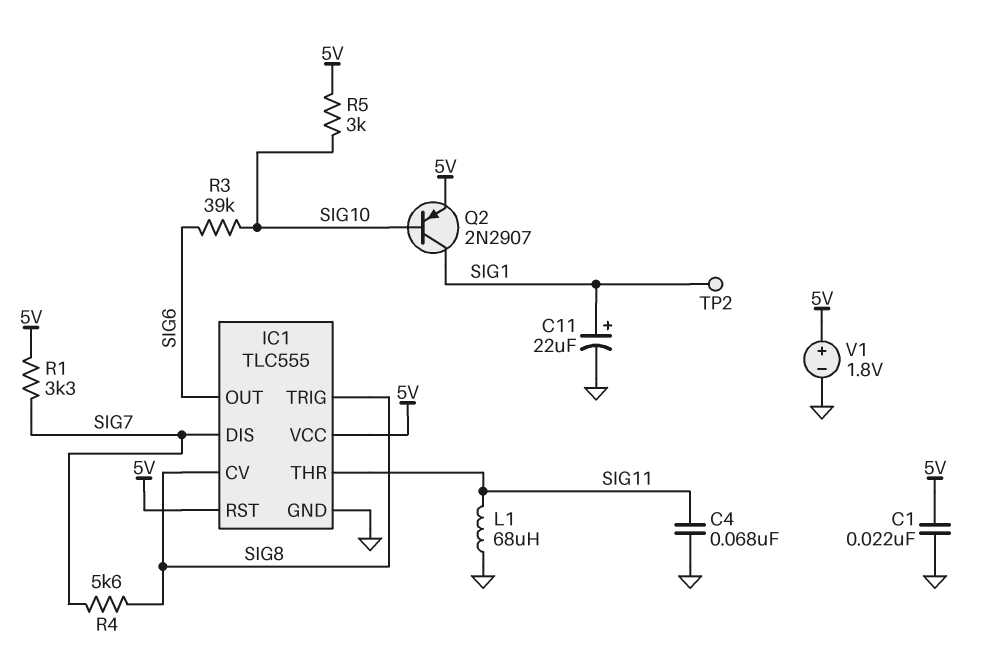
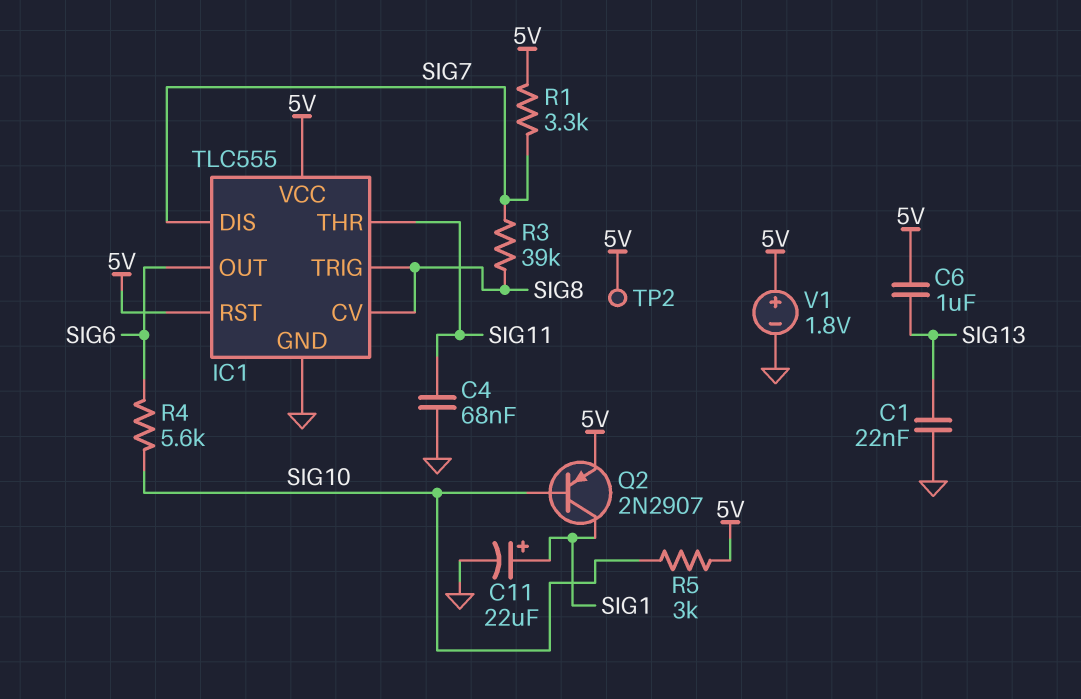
C1: 22nF (5V, GND) -> 22nF (GND, SIG13)
C6: none -> 1uF (5V, SIG13)
L1: 68uH (GND, SIG11) -> none
R3: 39k (SIG6, SIG10) -> 39k (SIG7, SIG8)
R4: 5.6k (SIG7, SIG8) -> 5.6k (SIG6, SIG10)
TP2: test point (SIG1) -> test point (5V)

